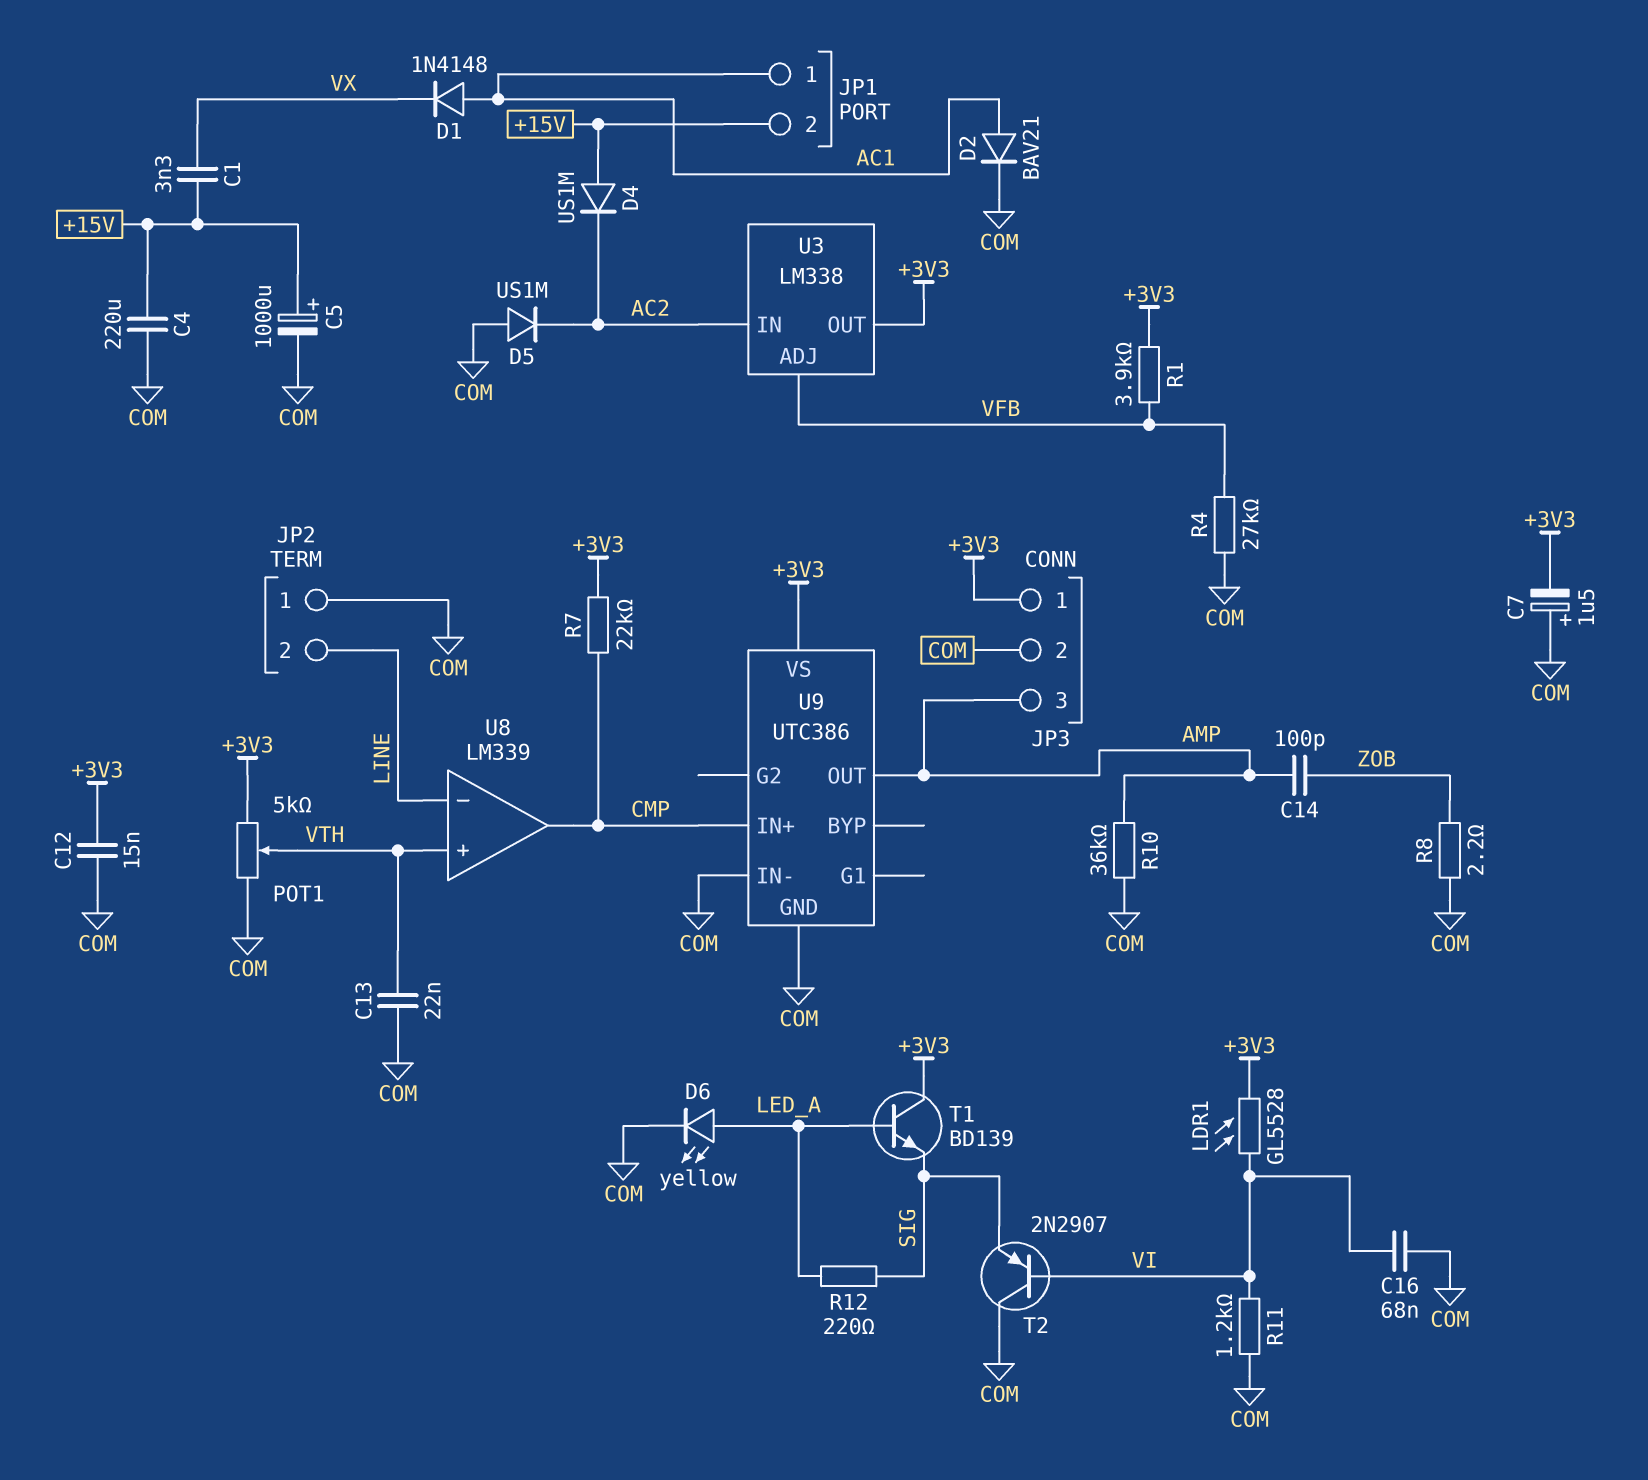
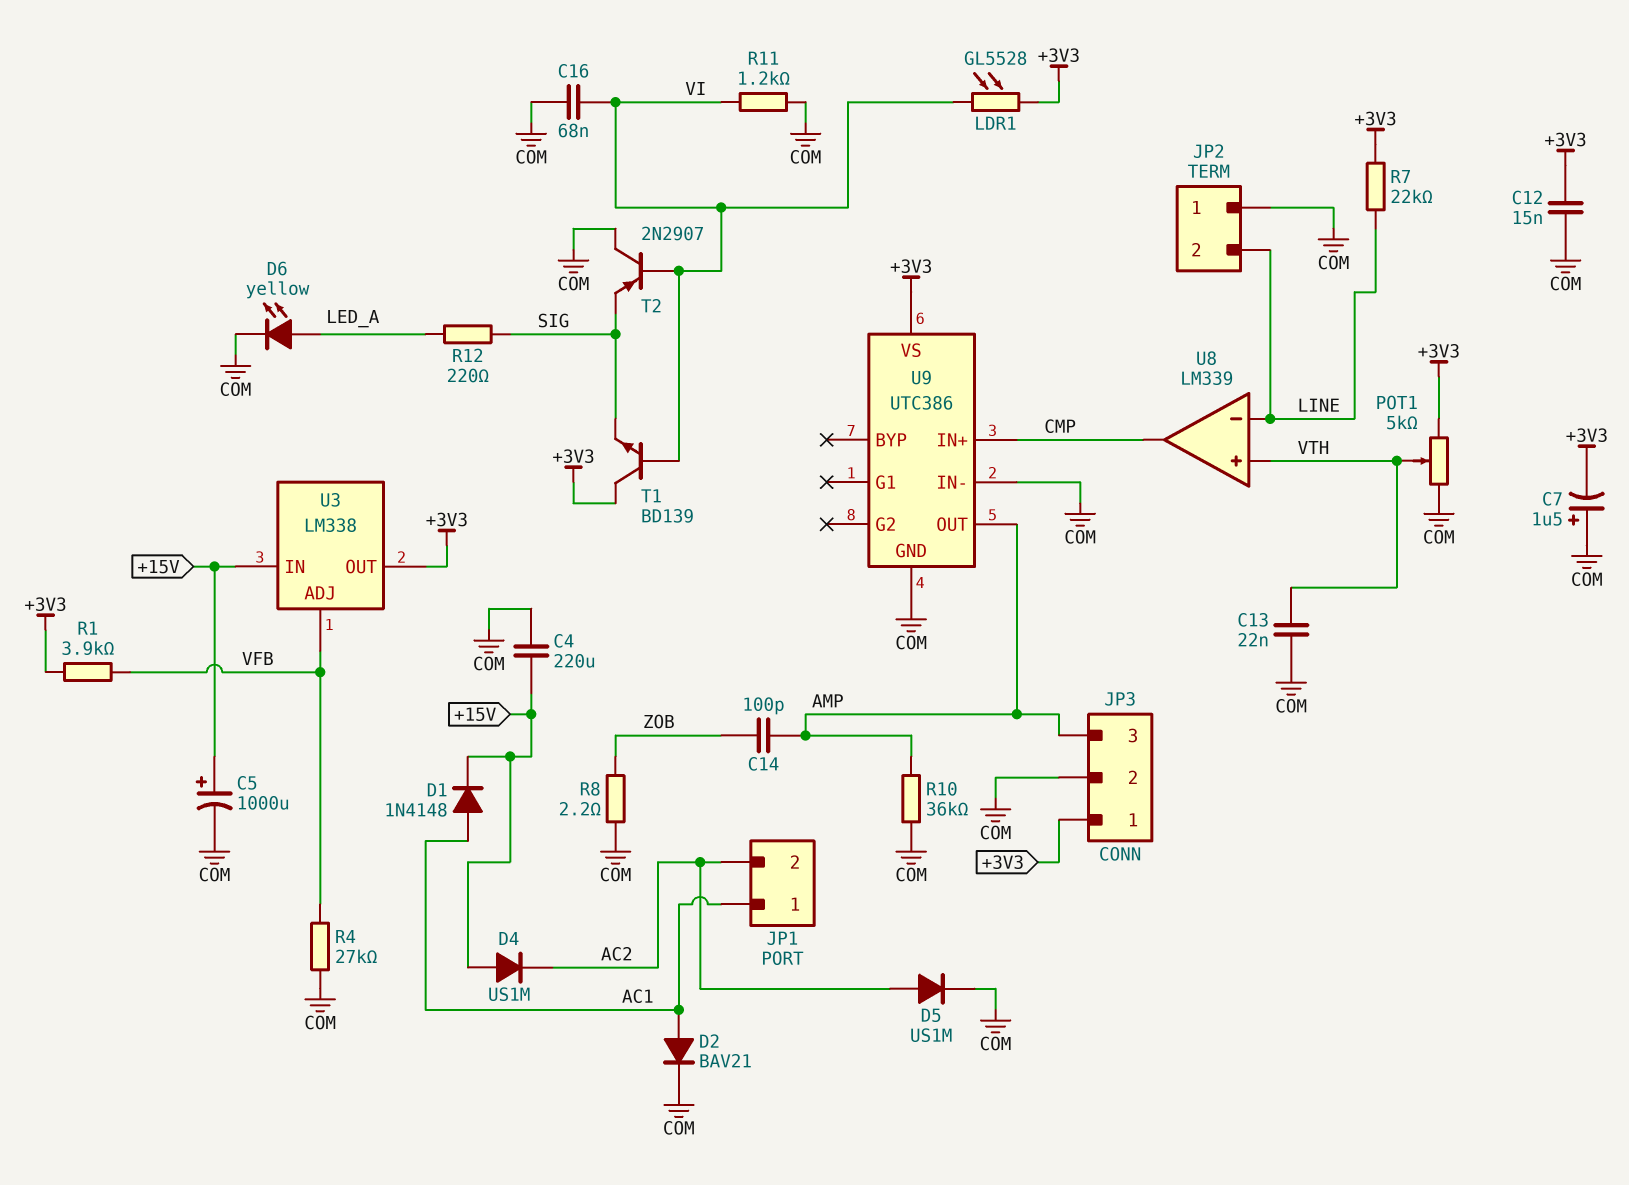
C1: 3.3nF (+15V, VX) -> none
D1: diode 1N4148 (A AC1, K VX) -> diode 1N4148 (A AC1, K +15V)
D5: diode US1M (A COM, K AC2) -> diode US1M (A AC2, K COM)
JP1 pin 2: +15V -> AC2
R7: 22k (+3V3, CMP) -> 22k (+3V3, LINE)
T1: NPN BD139 (B LED_A, C +3V3, E SIG) -> NPN BD139 (B VI, C +3V3, E SIG)
U3 pin IN: AC2 -> +15V

